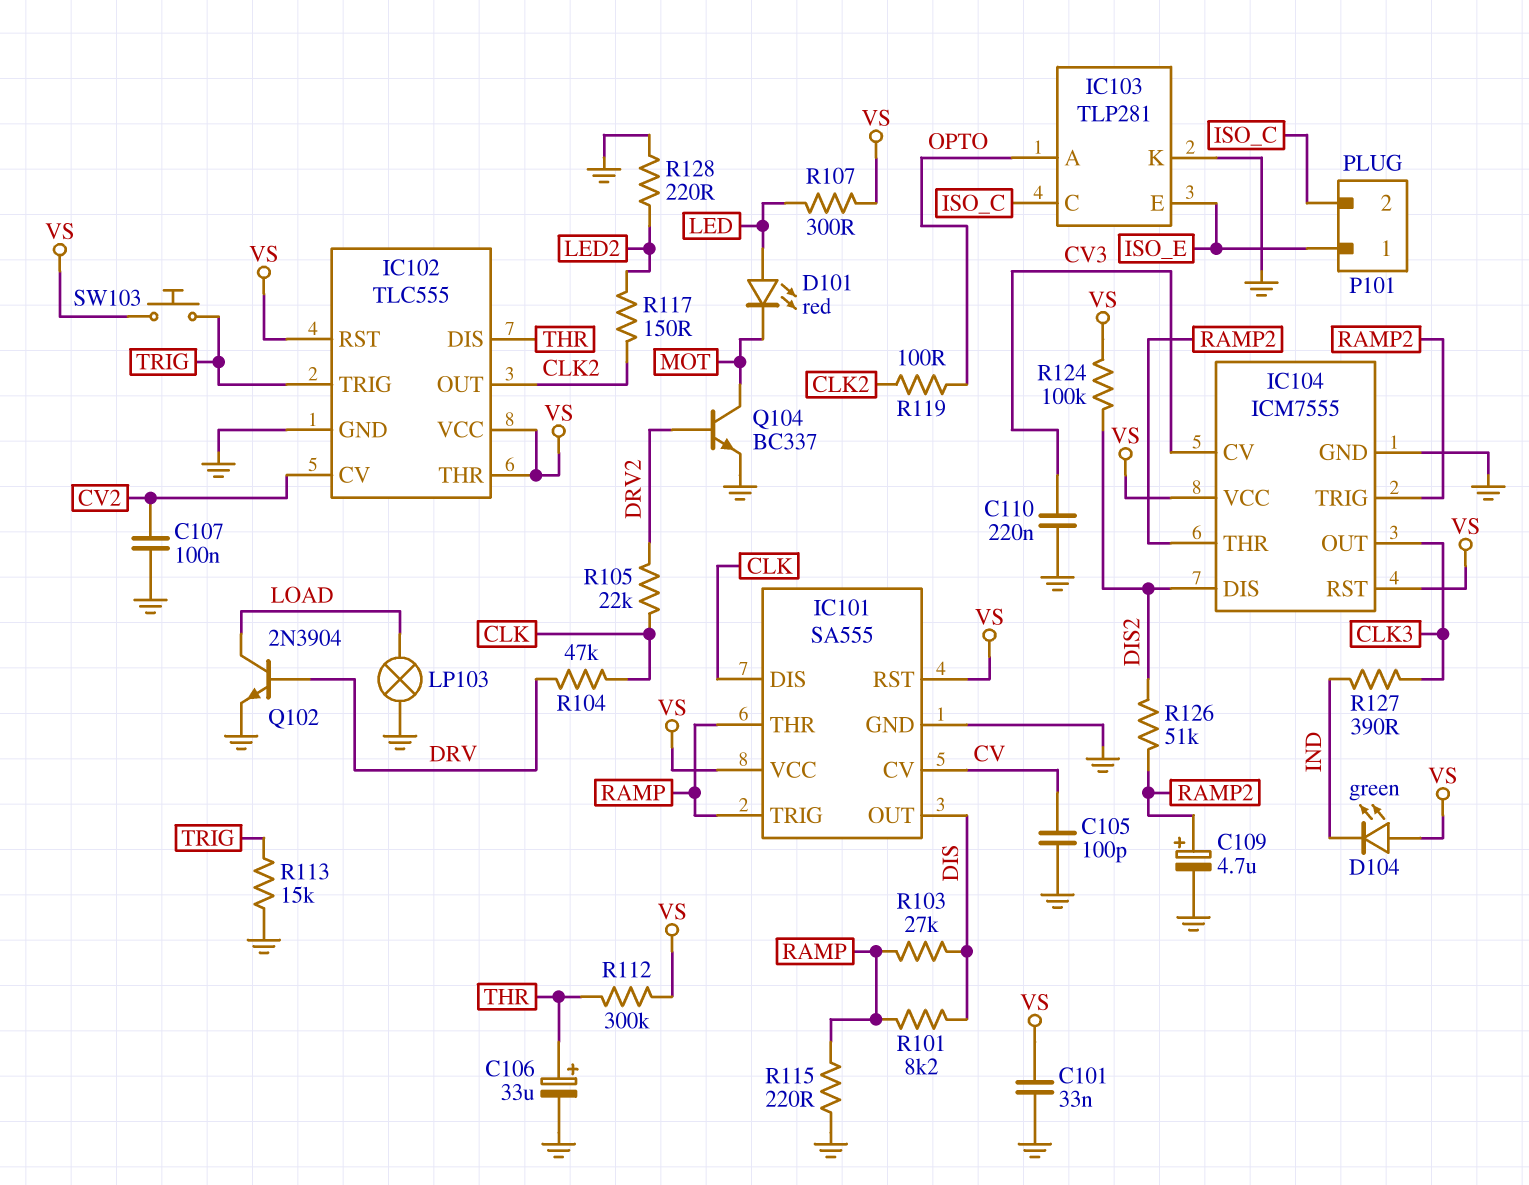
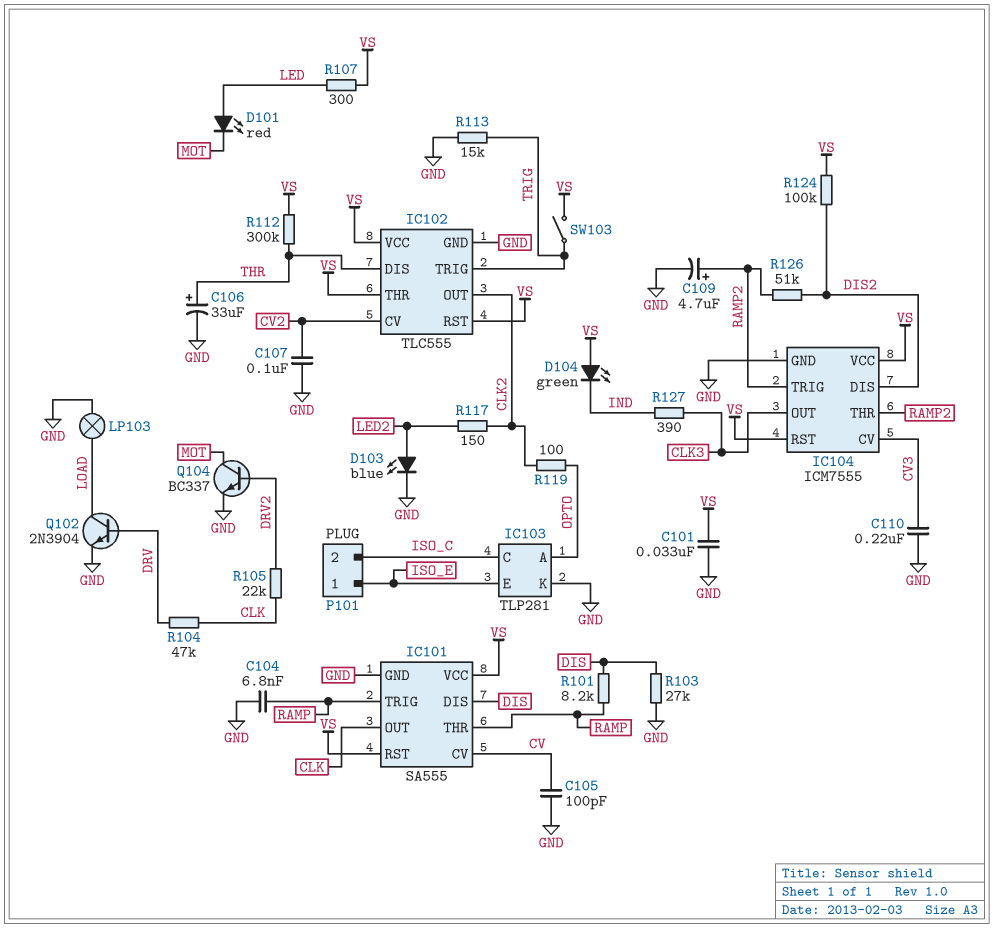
C104: none -> 6.8nF (GND, RAMP)
D103: none -> LED blue (A LED2, K GND)
IC101 pin DIS: CLK -> DIS
IC101 pin OUT: DIS -> CLK
R103: 27k (DIS, RAMP) -> 27k (DIS, GND)
R115: 220 (GND, RAMP) -> none
R128: 220 (GND, LED2) -> none
SW103: button (TRIG, VS) -> switch (TRIG, VS)

